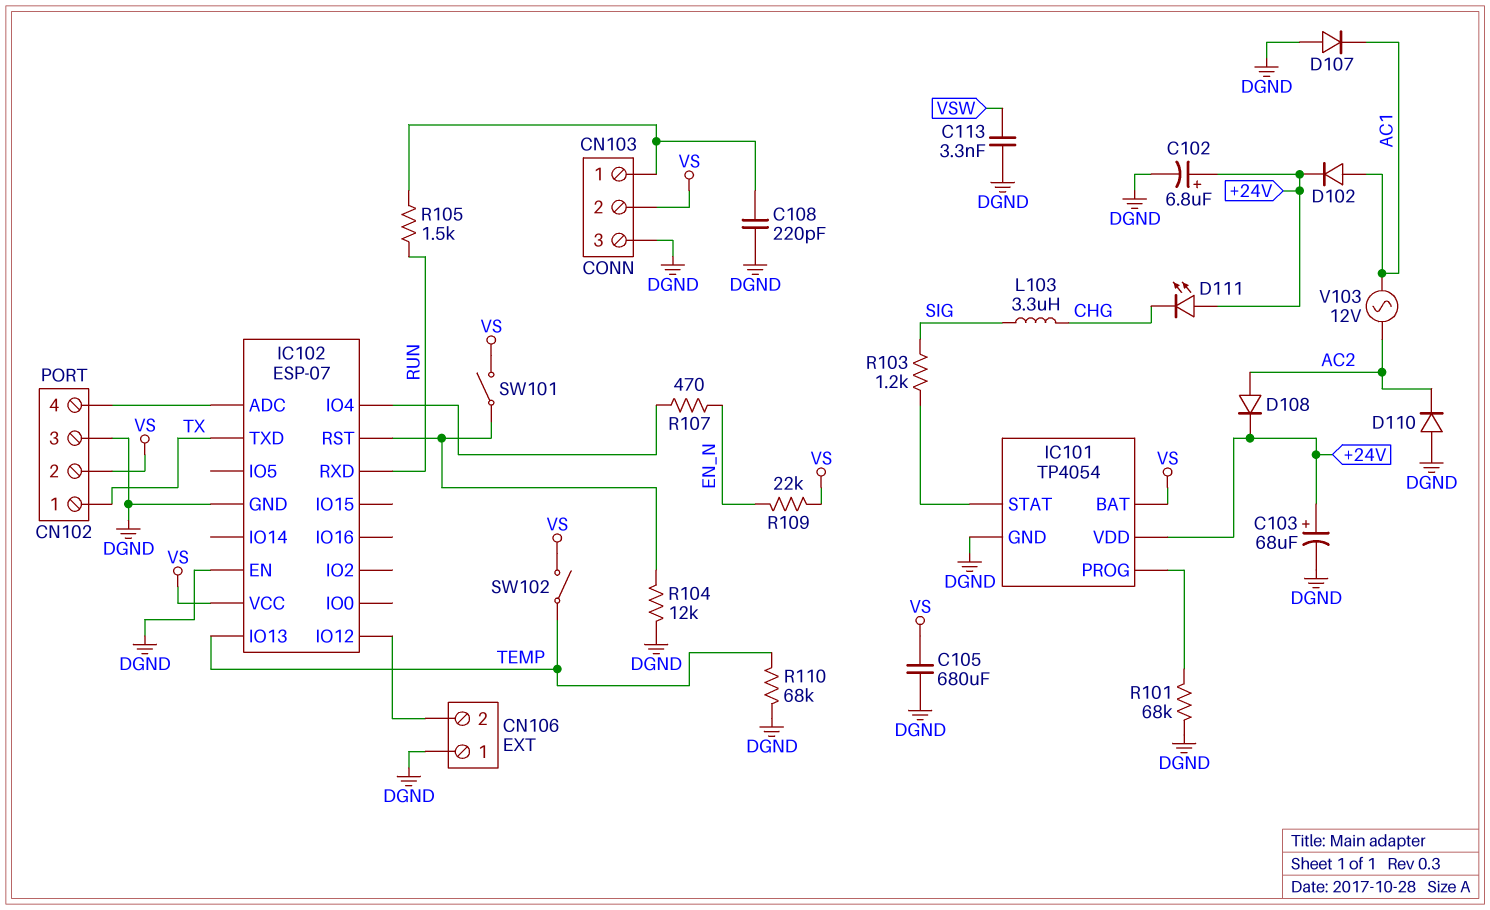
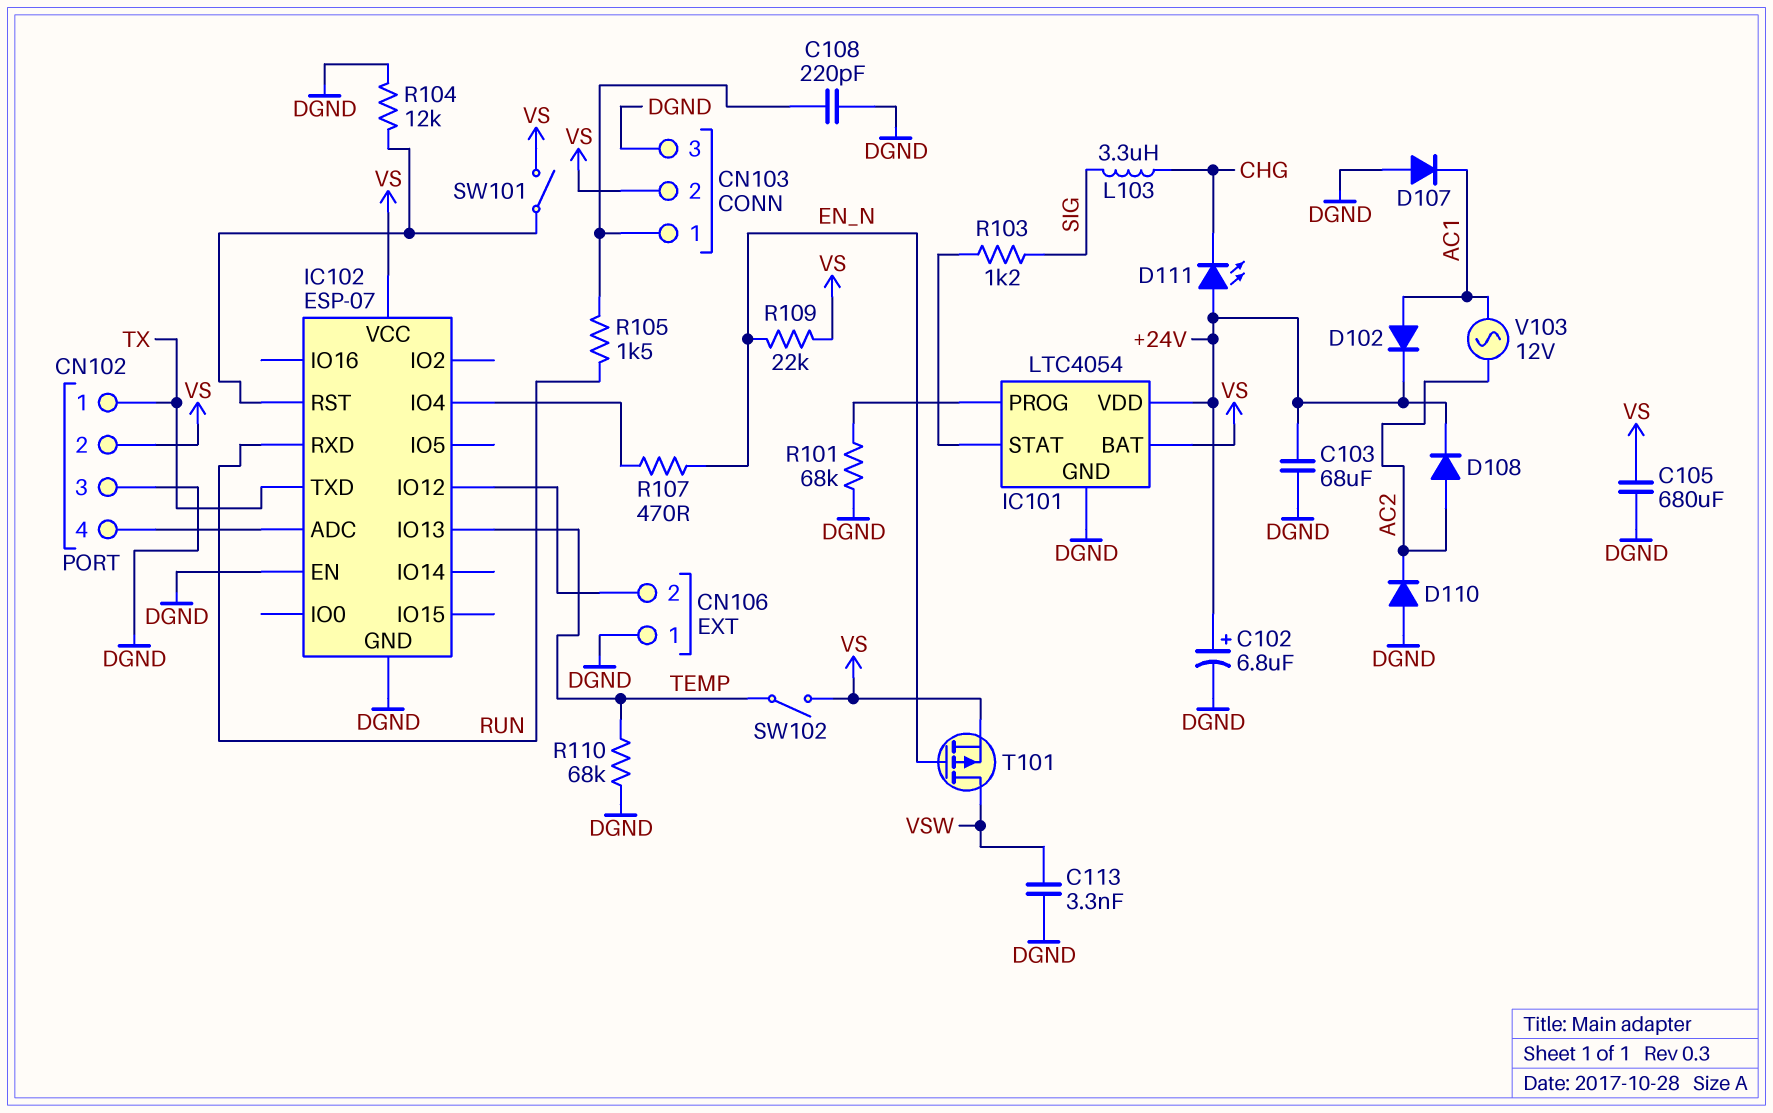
C103: 68uF (plus +24V, minus DGND) -> 68uF (+24V, DGND)
IC101: TP4054 -> LTC4054
T101: none -> PMOS (G EN_N, D VSW, S VS)

